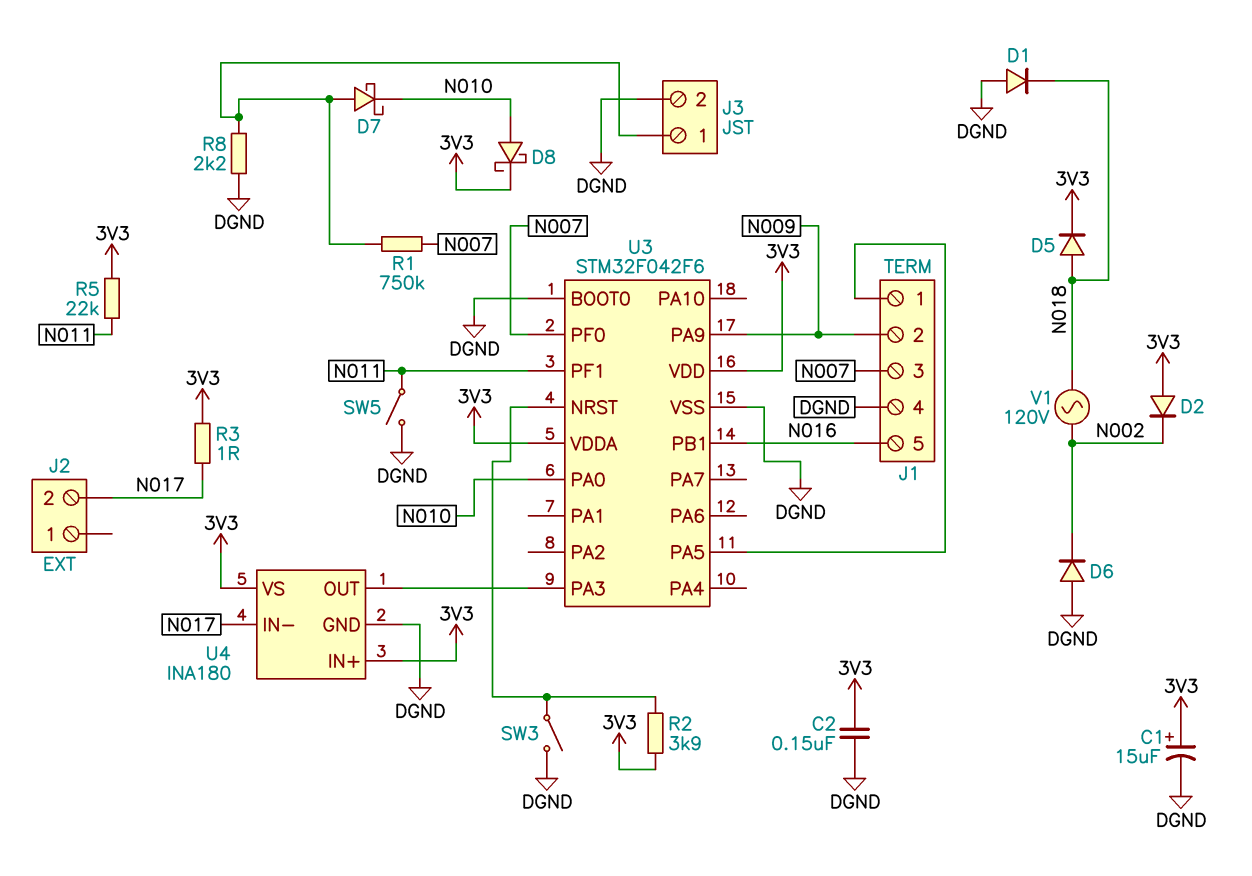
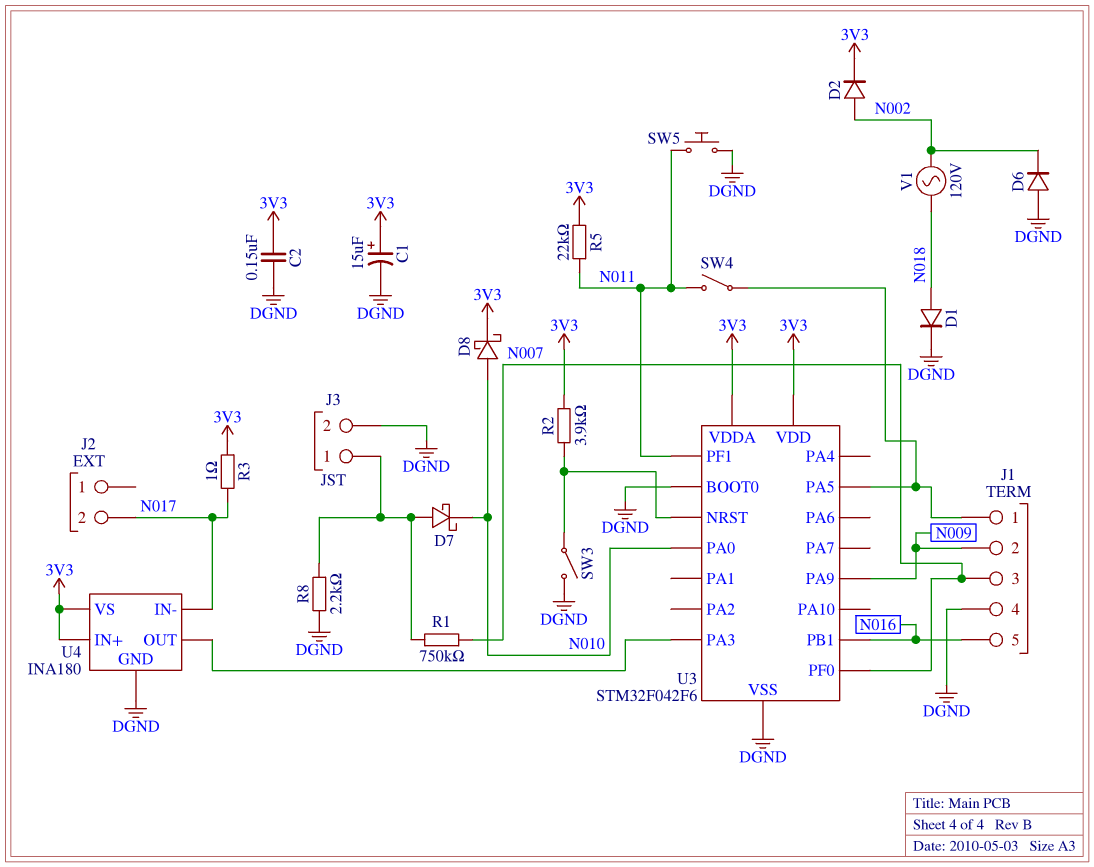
D1: diode (A DGND, K N018) -> diode (A N018, K DGND)
D2: diode (A 3V3, K N002) -> diode (A N002, K 3V3)
D5: diode (A N018, K 3V3) -> none
SW4: none -> switch (J1/1, N011)
SW5: switch (DGND, N011) -> button (DGND, N011)

